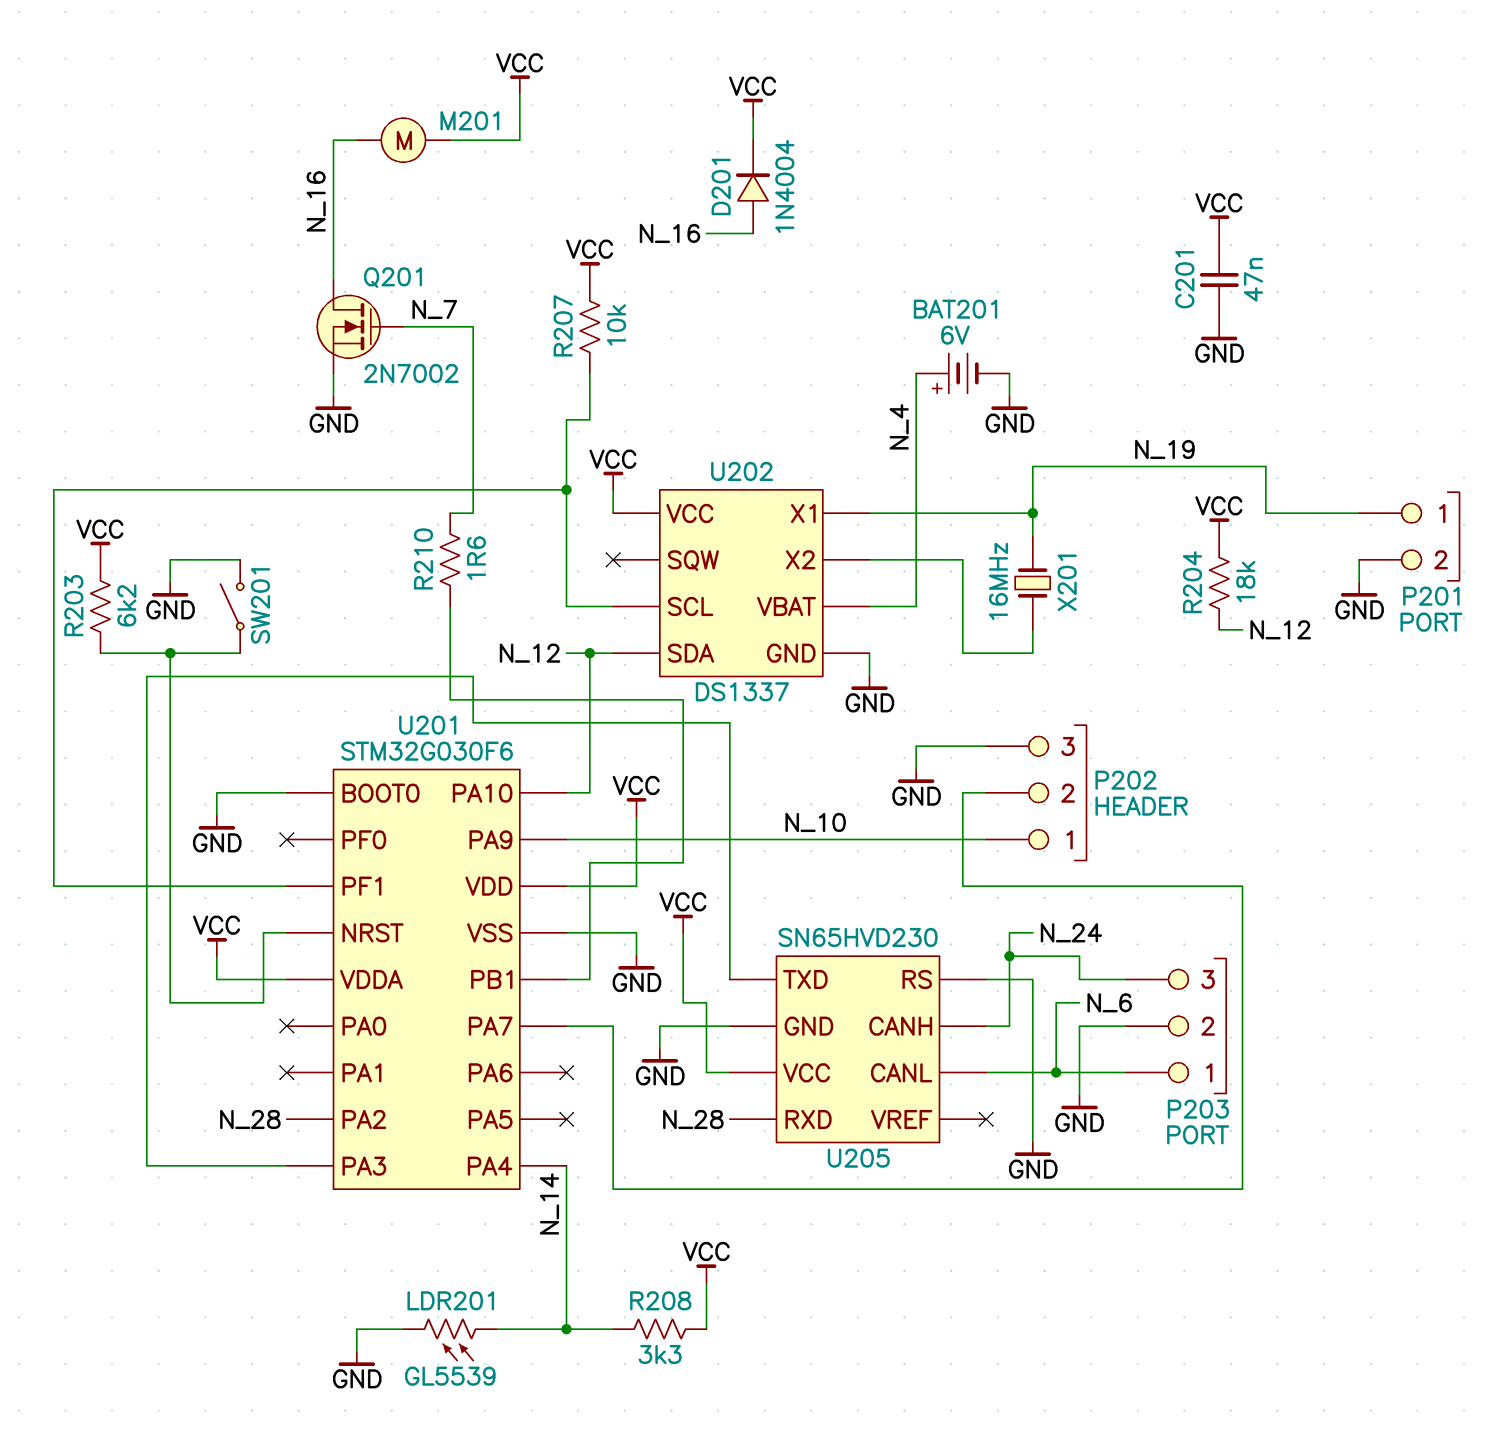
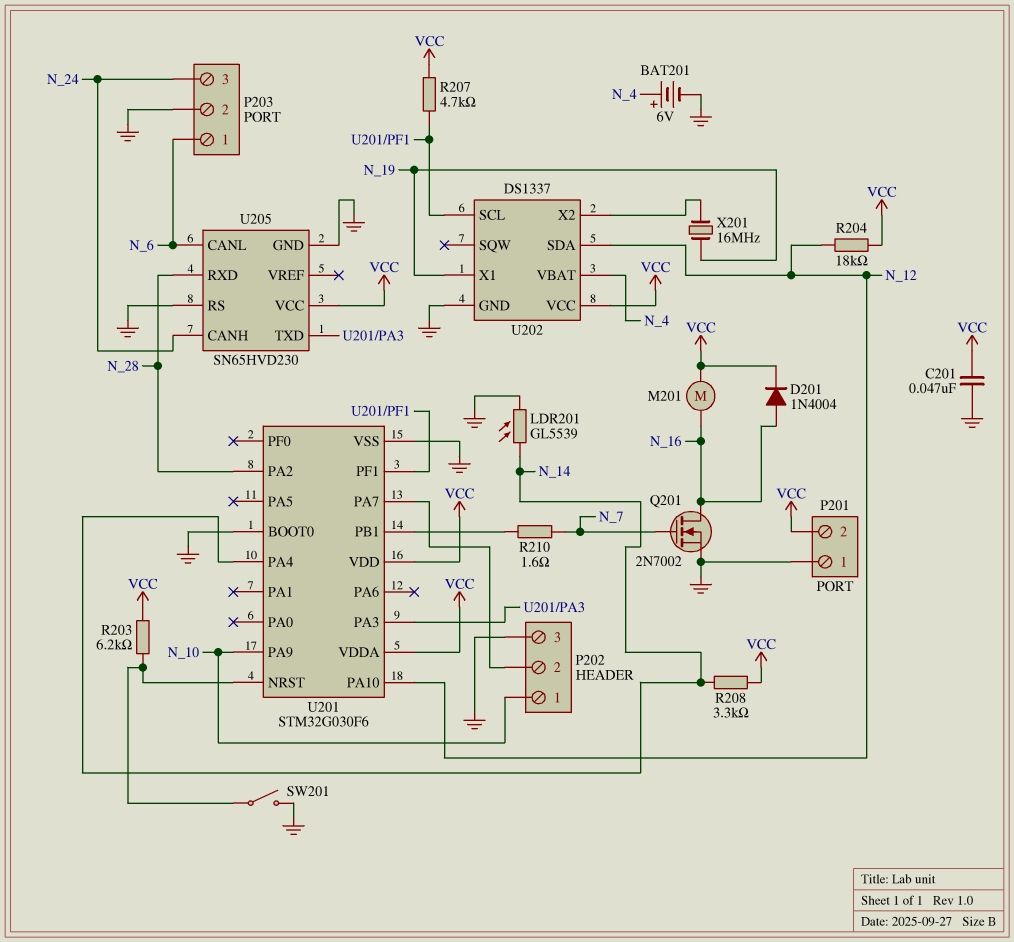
P201 pin 1: N_19 -> GND
P201 pin 2: GND -> VCC
R207: 10k (U201/PF1, VCC) -> 4.7k (U201/PF1, VCC)

